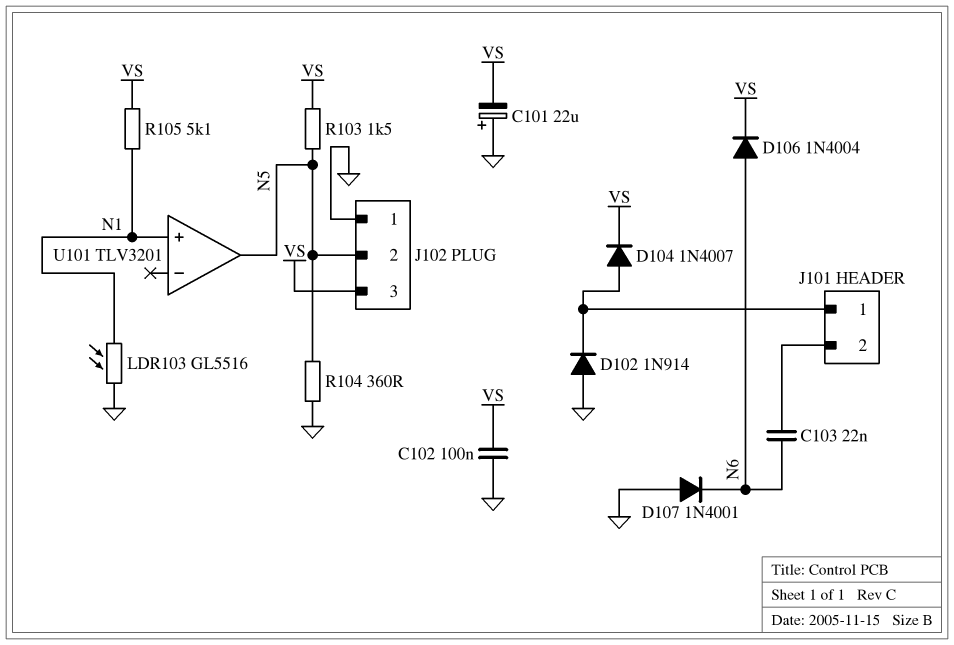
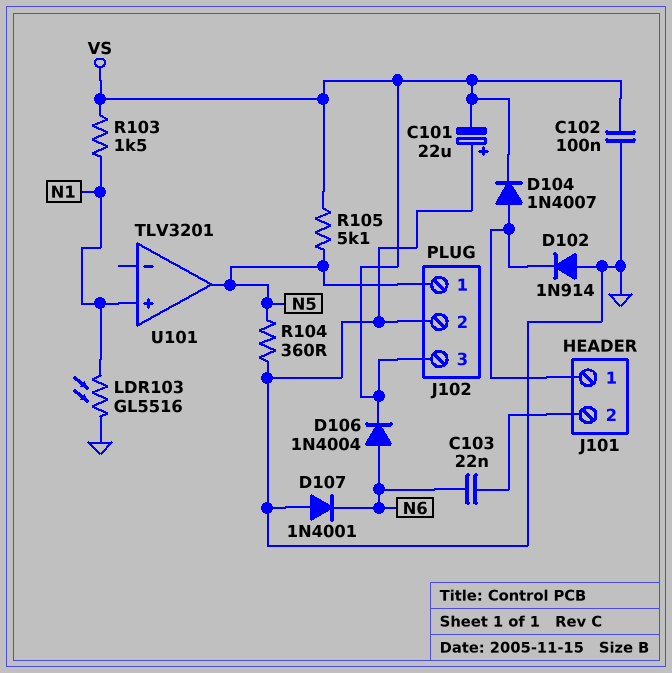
J102 pin 1: GND -> N5
J102 pin 2: N5 -> GND
R103: 1.5k (N5, VS) -> 1.5k (N1, VS)
R105: 5.1k (N1, VS) -> 5.1k (N5, VS)

